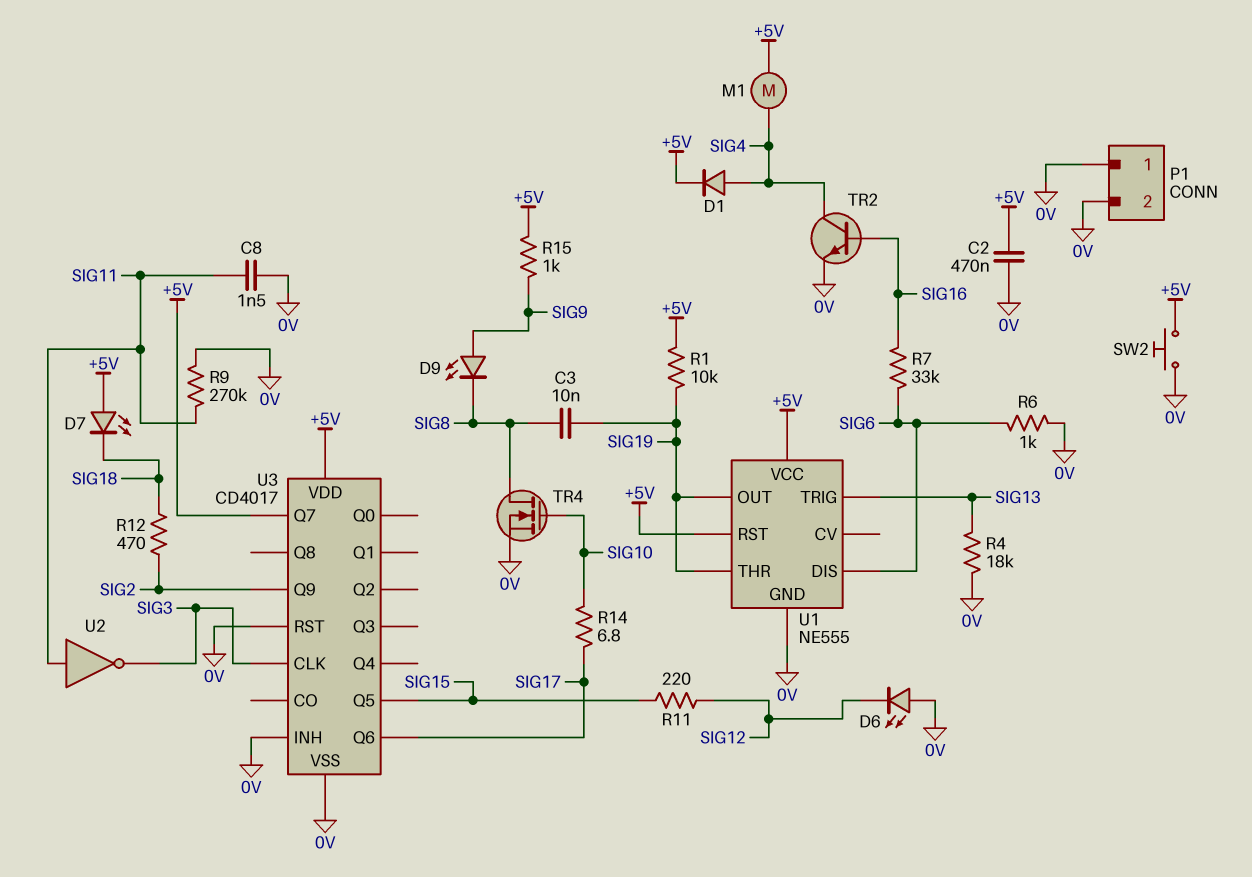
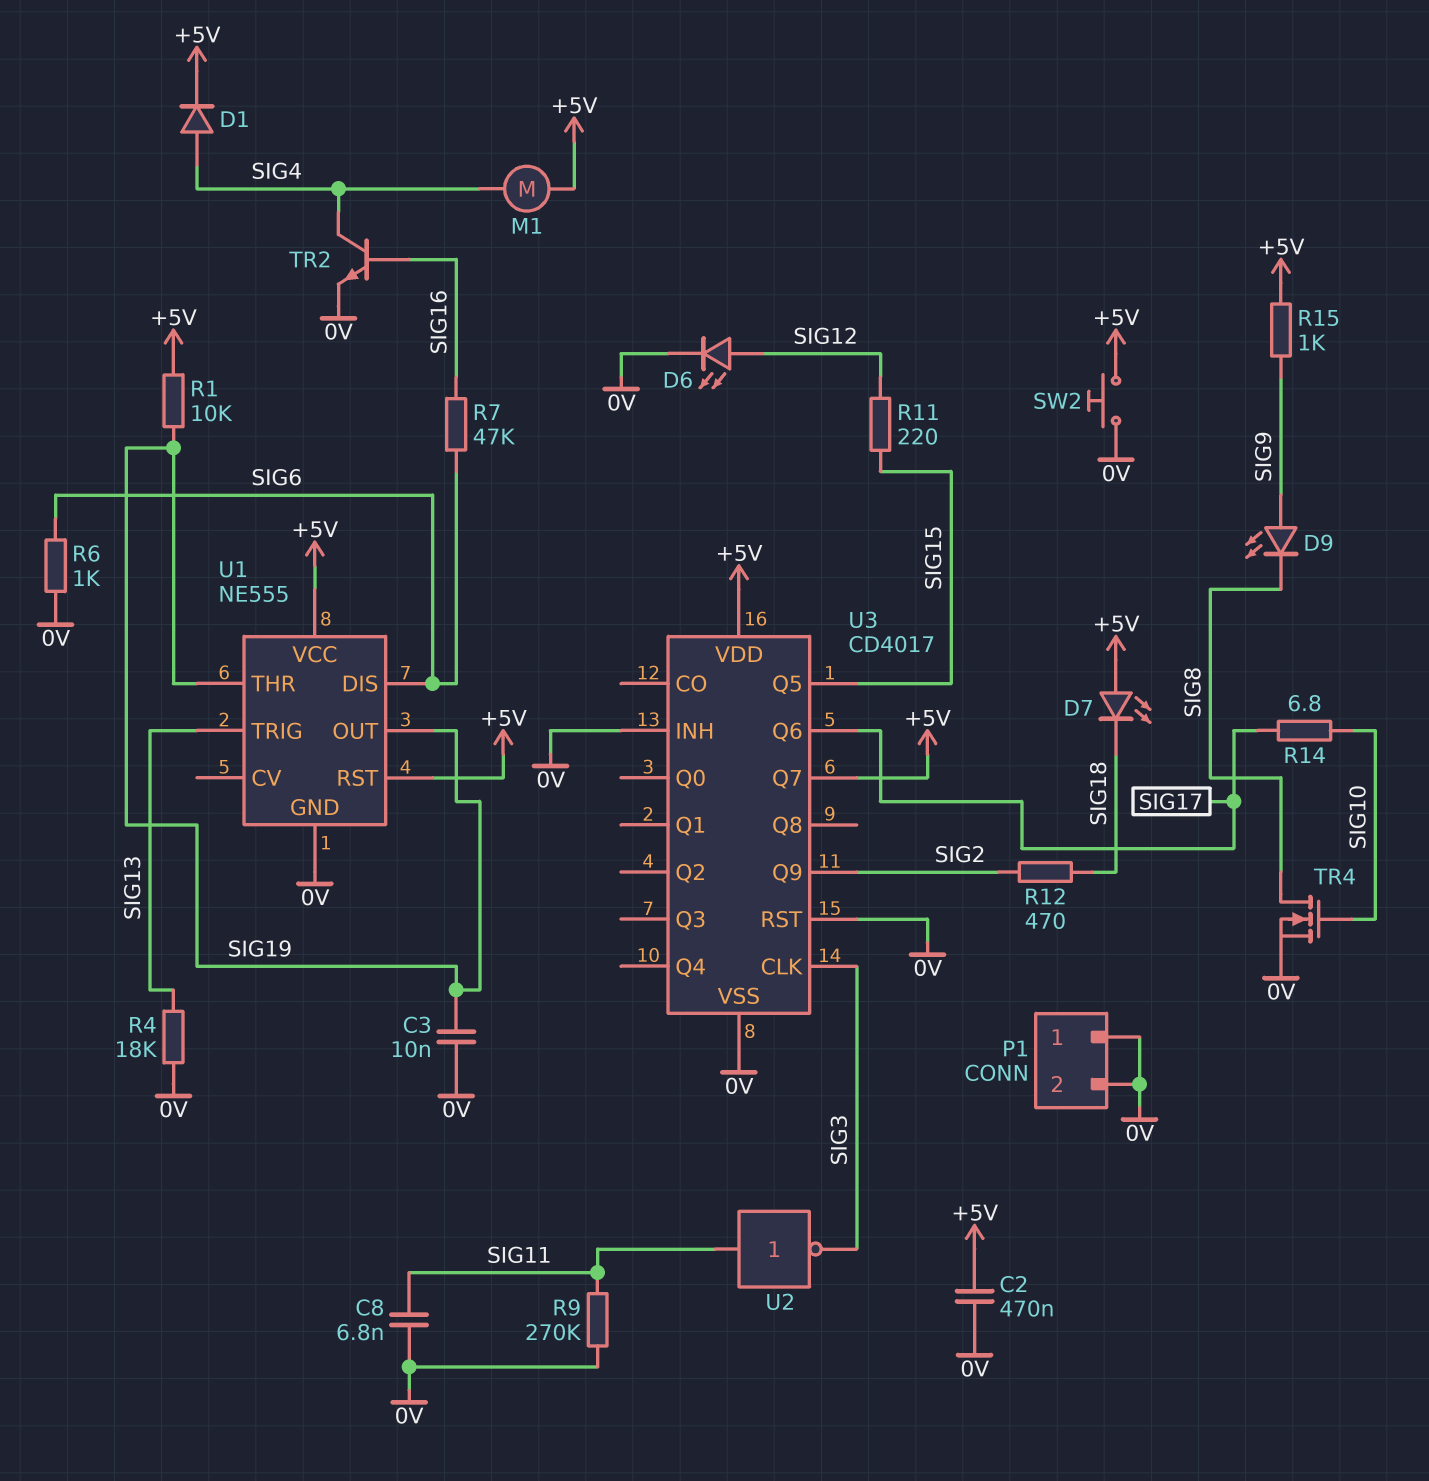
C3: 10nF (SIG8, SIG19) -> 10nF (0V, SIG19)
C8: 1.5nF (0V, SIG11) -> 6.8nF (0V, SIG11)
D6: LED (A 0V, K SIG12) -> LED (A SIG12, K 0V)
R7: 33k (SIG6, SIG16) -> 47k (SIG6, SIG16)

